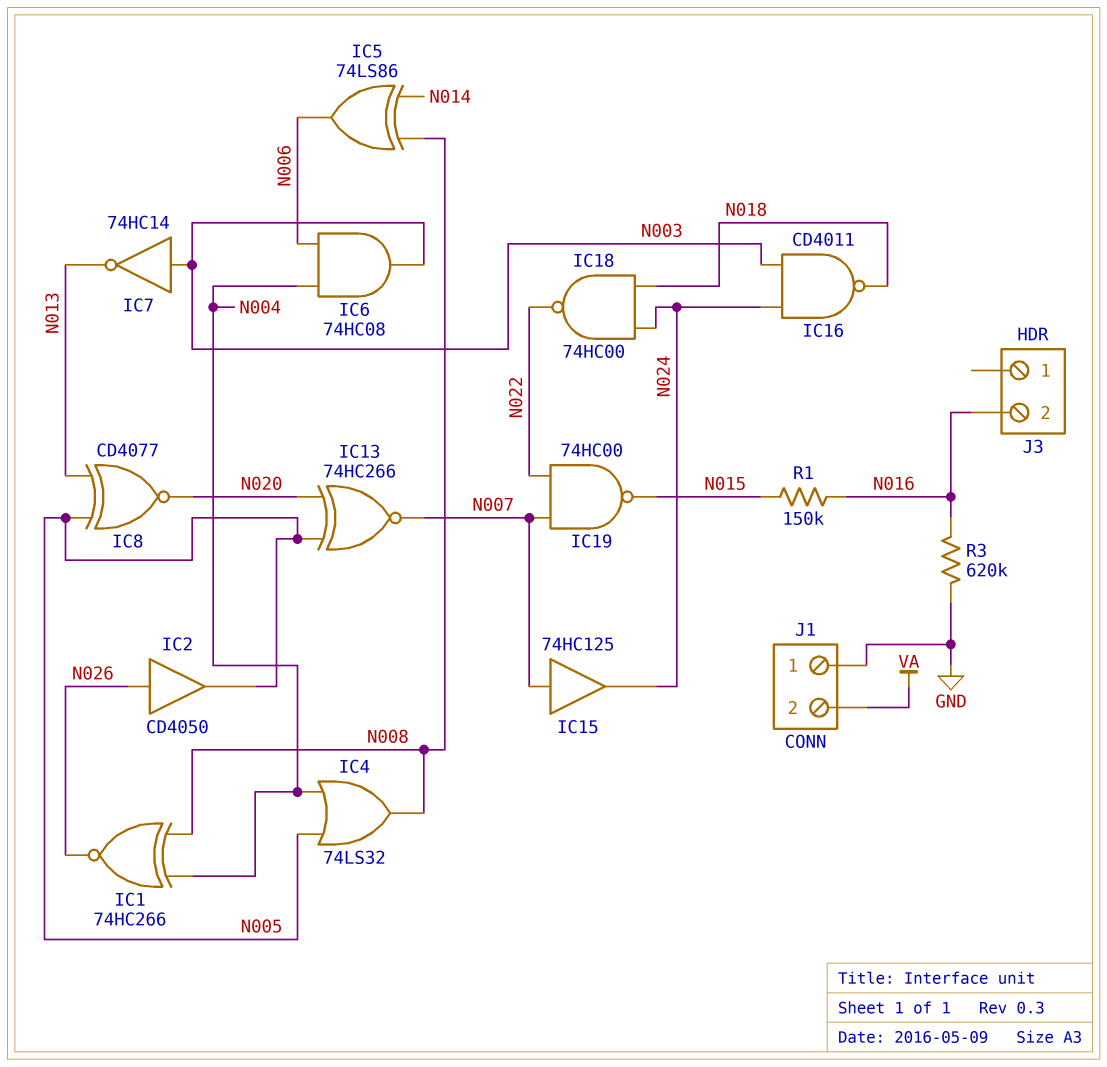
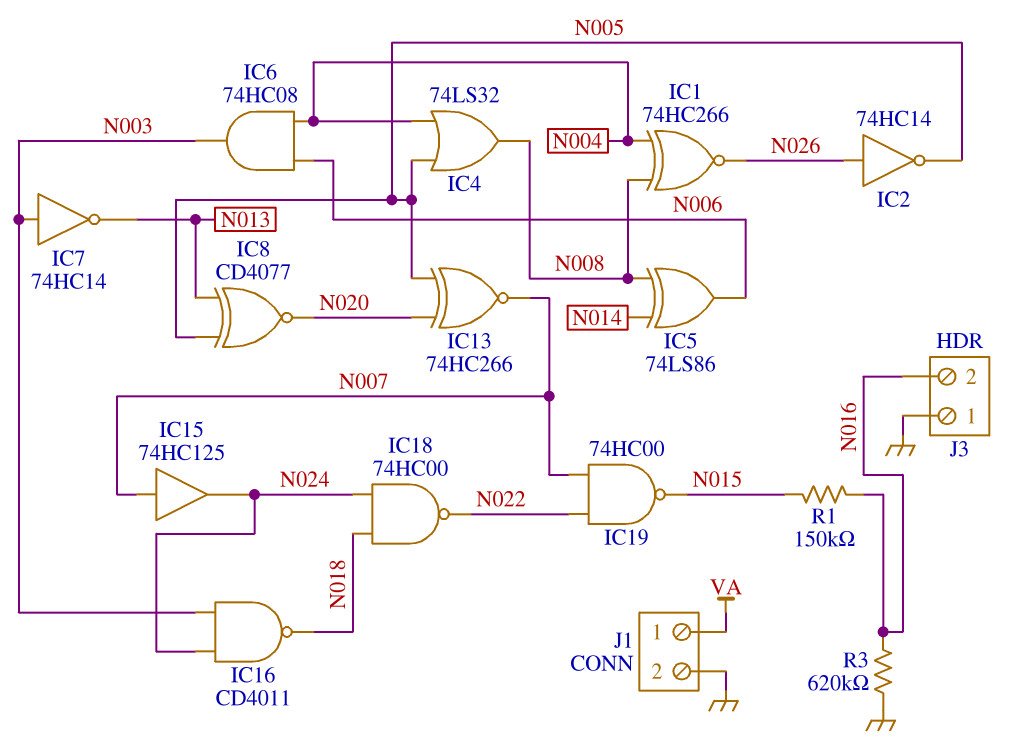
IC2: buffer CD4050 (in N026, out N005) -> NOT 74HC14 (in N026, out N005)
J1 pin 1: GND -> VA
J1 pin 2: VA -> GND
J3 pin 1: none -> GND

